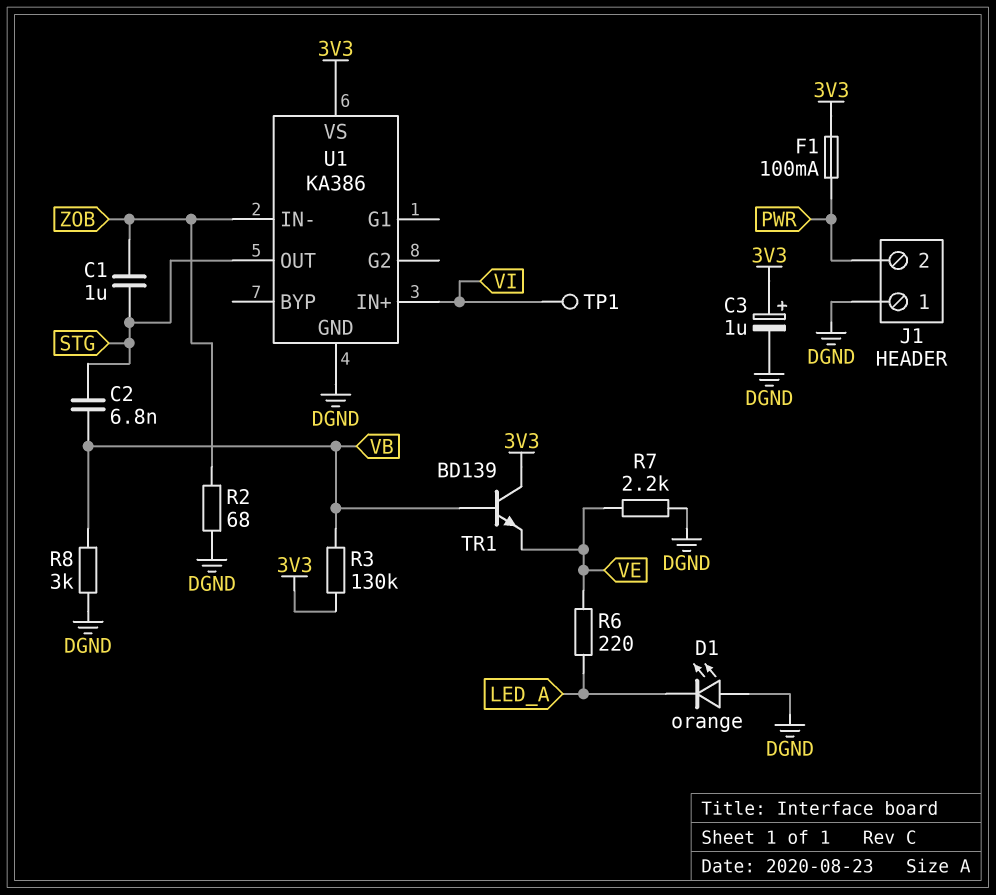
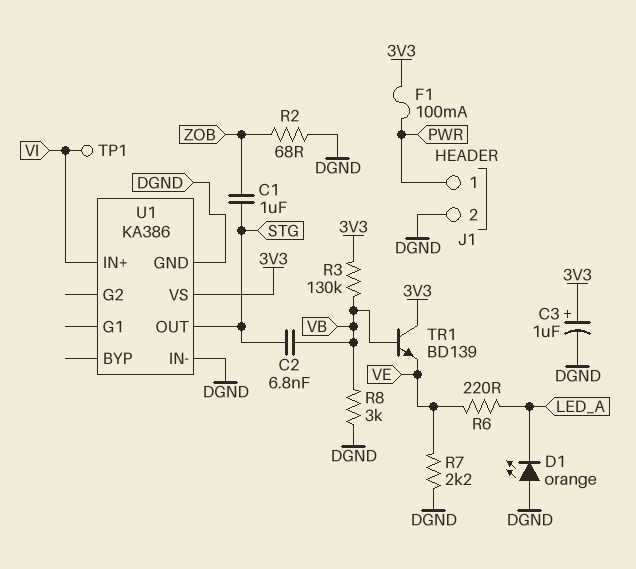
J1 pin 1: DGND -> PWR
J1 pin 2: PWR -> DGND
U1 pin IN-: ZOB -> DGND

